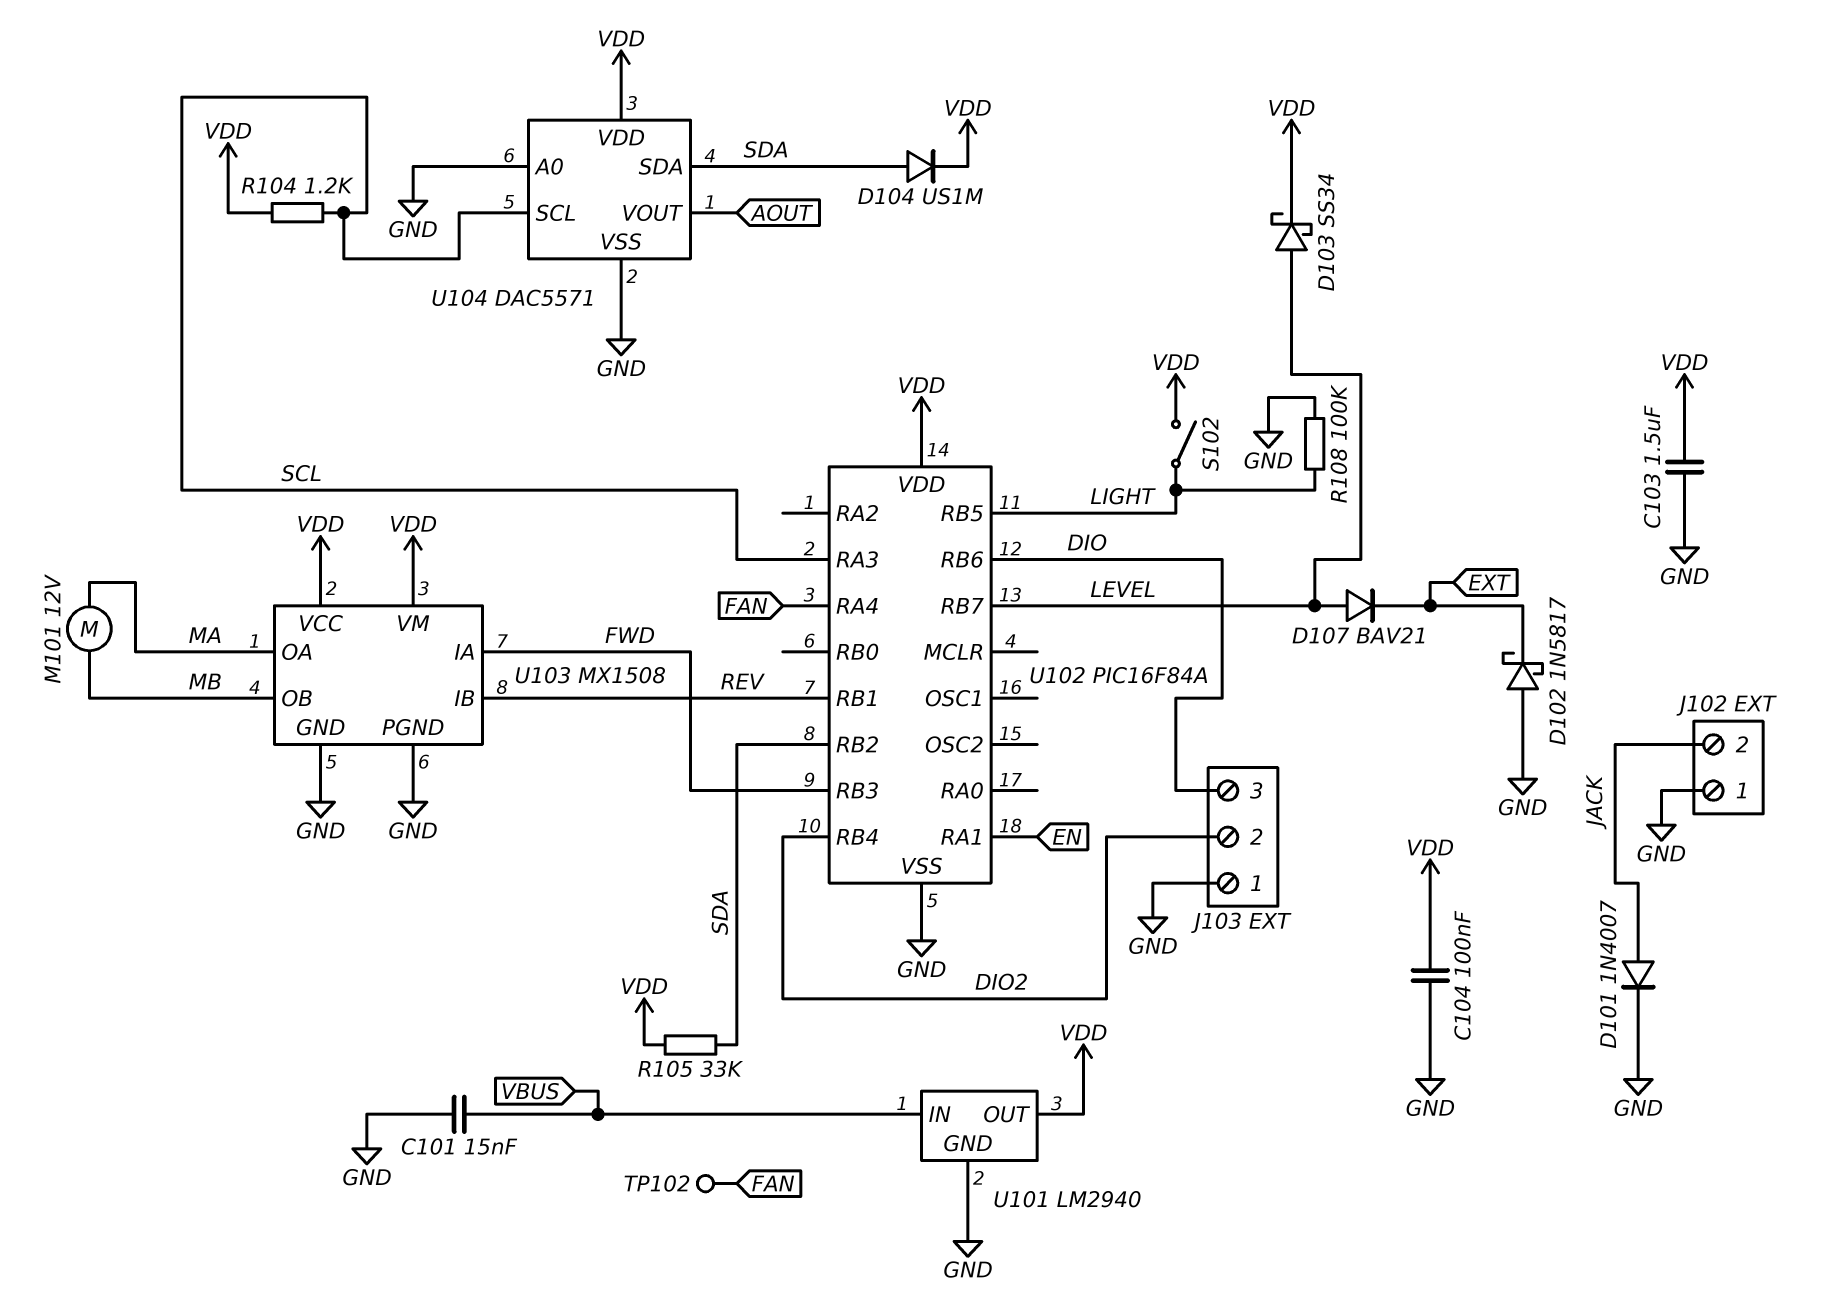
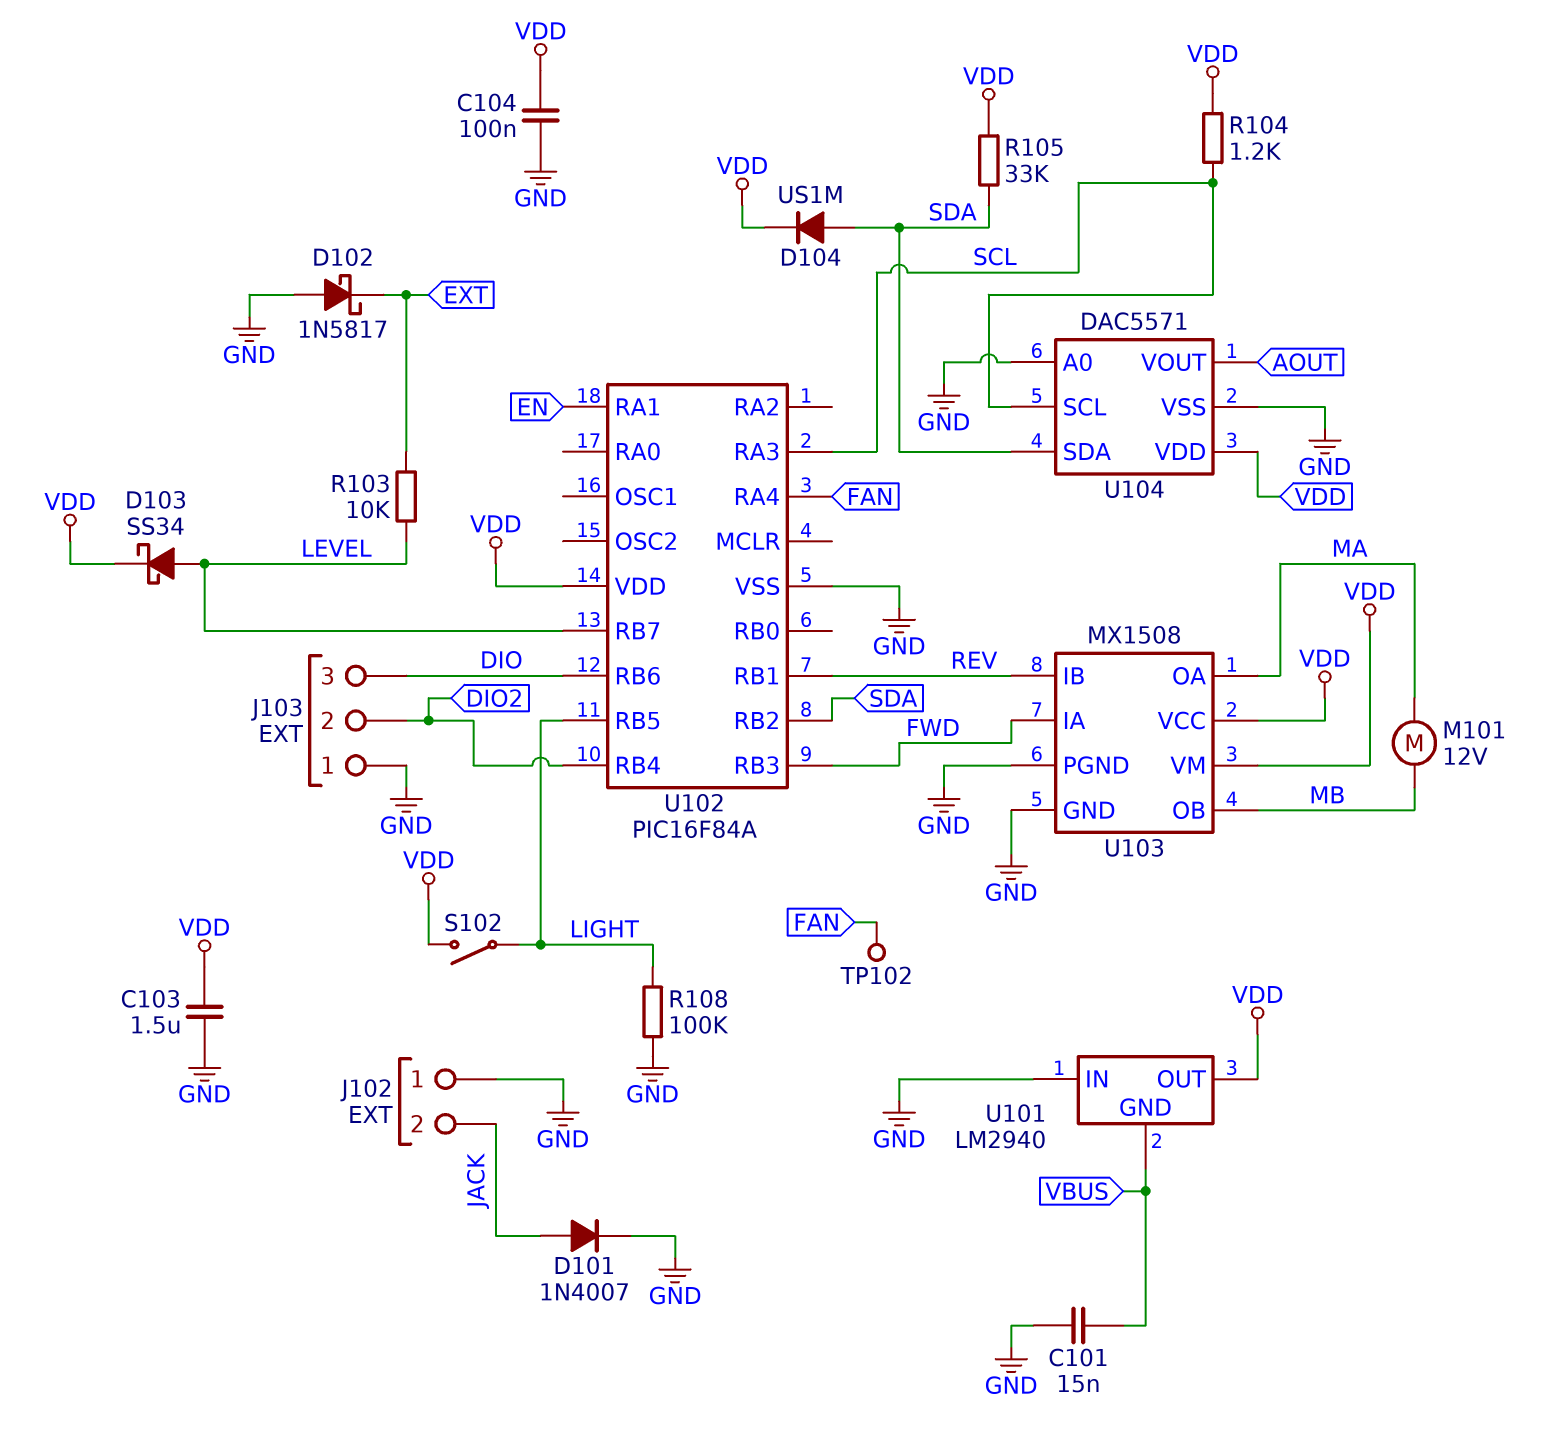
D107: diode BAV21 (A LEVEL, K EXT) -> none
R103: none -> 10k (EXT, LEVEL)
U101 pin GND: GND -> VBUS
U101 pin IN: VBUS -> GND

